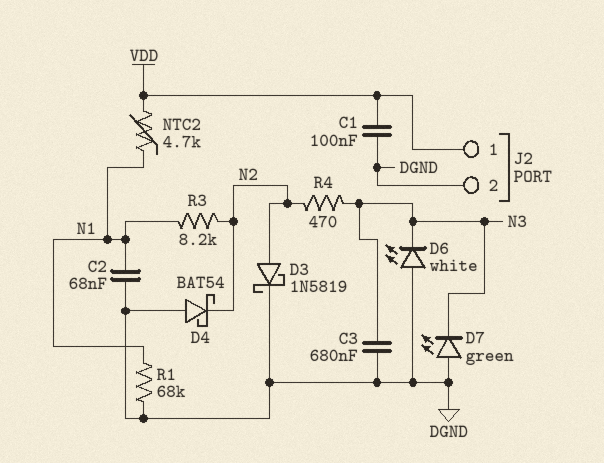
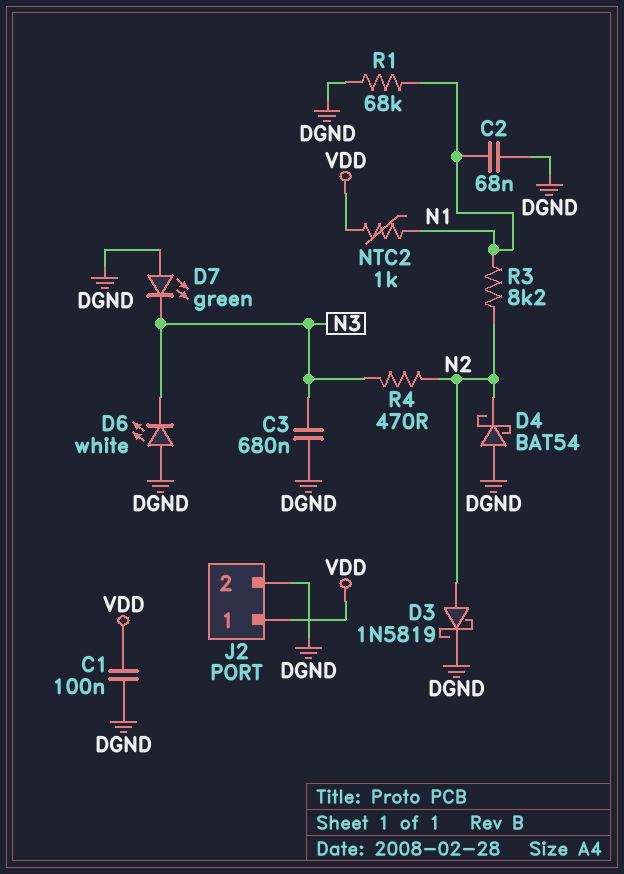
NTC2: 4.7k (N1, VDD) -> 1k (N1, VDD)

